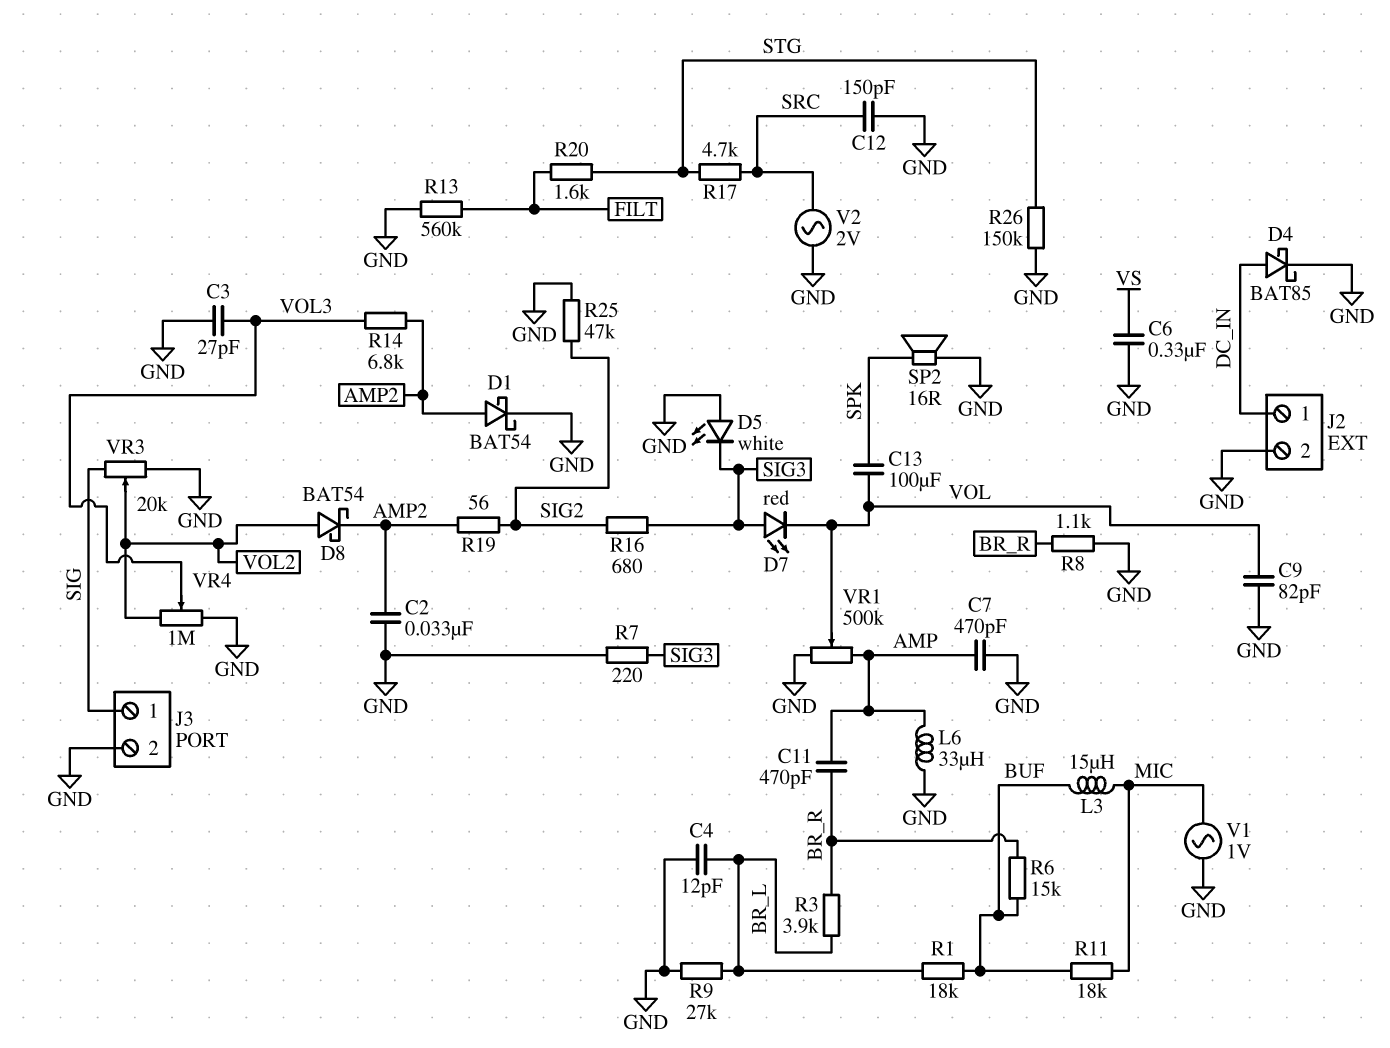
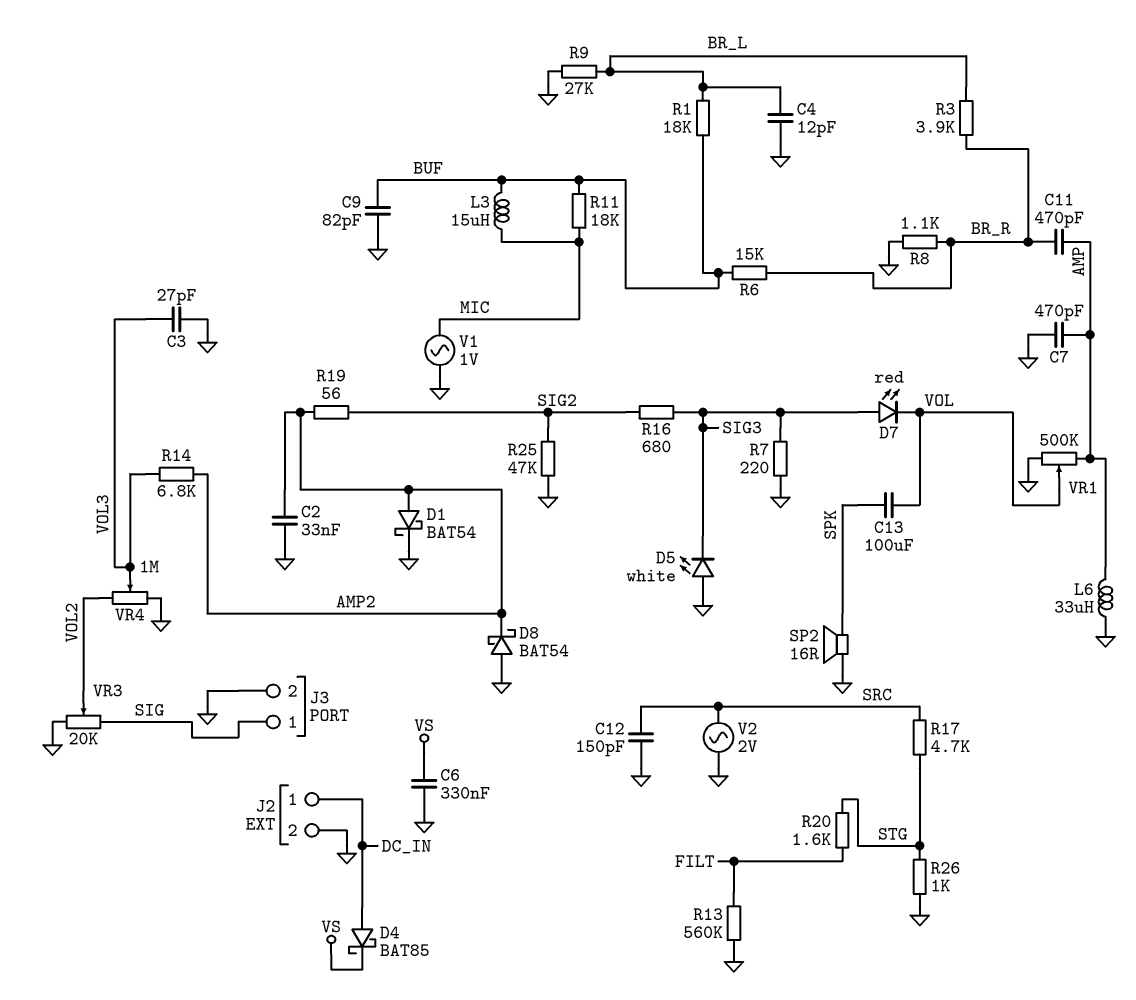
C9: 82pF (GND, VOL) -> 82pF (BUF, GND)
D4: schottky BAT85 (A DC_IN, K GND) -> schottky BAT85 (A DC_IN, K VS)
D8: schottky BAT54 (A VOL2, K AMP2) -> schottky BAT54 (A GND, K AMP2)
R26: 150k (GND, STG) -> 1k (GND, STG)

